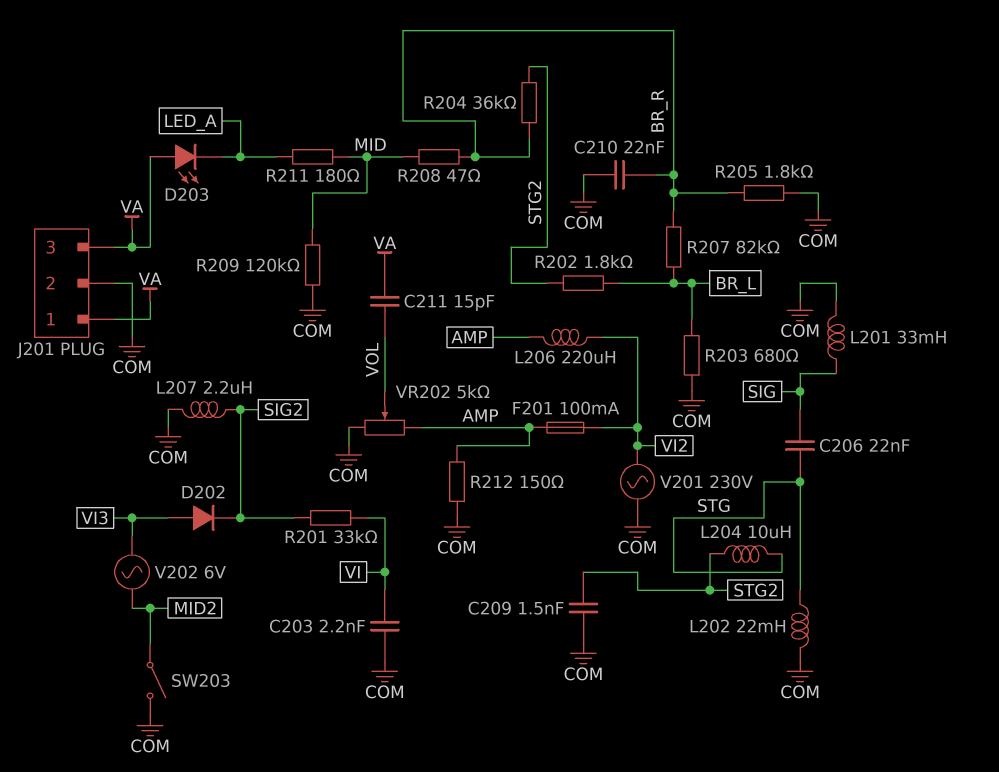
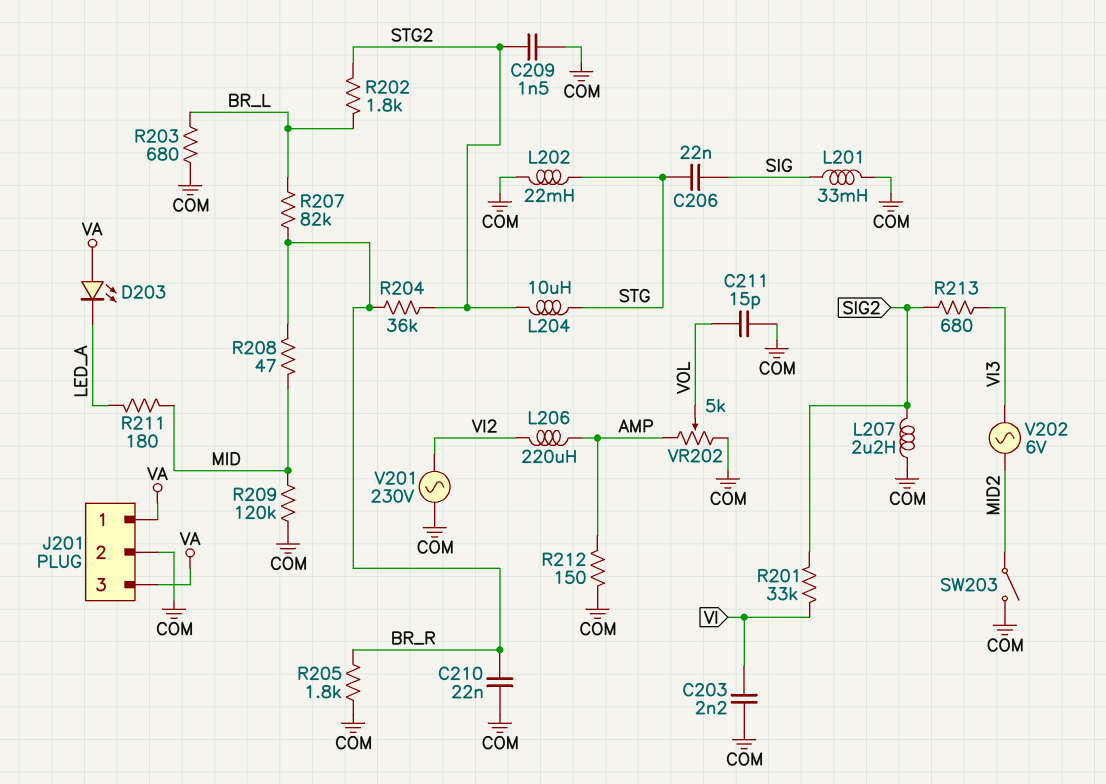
C211: 15pF (VA, VOL) -> 15pF (COM, VOL)
D202: diode (A VI3, K SIG2) -> none
F201: 100mA (AMP, VI2) -> none
R213: none -> 680 (SIG2, VI3)

